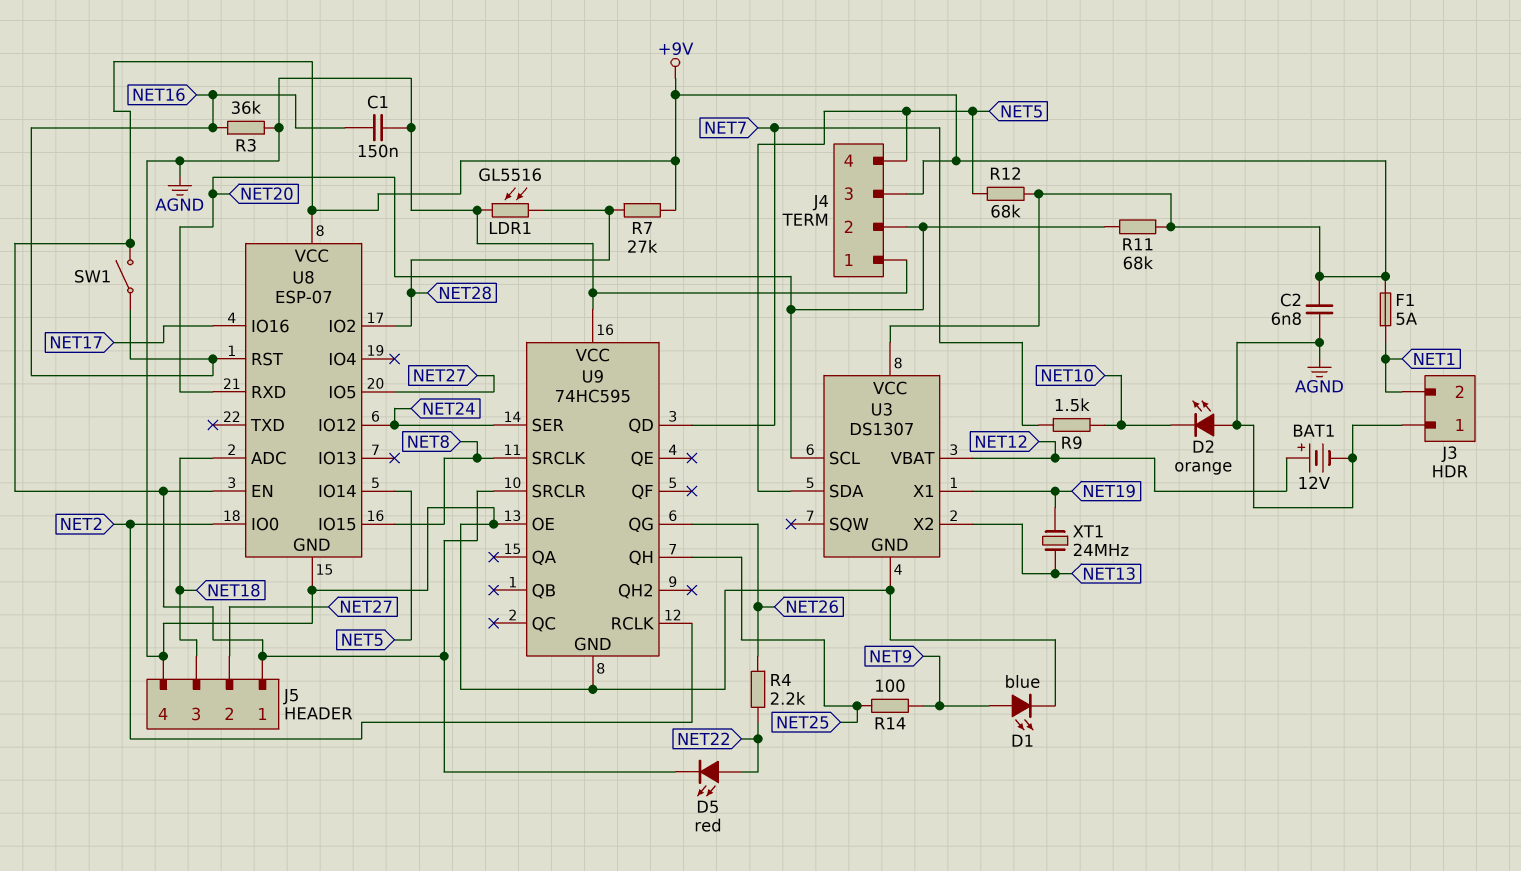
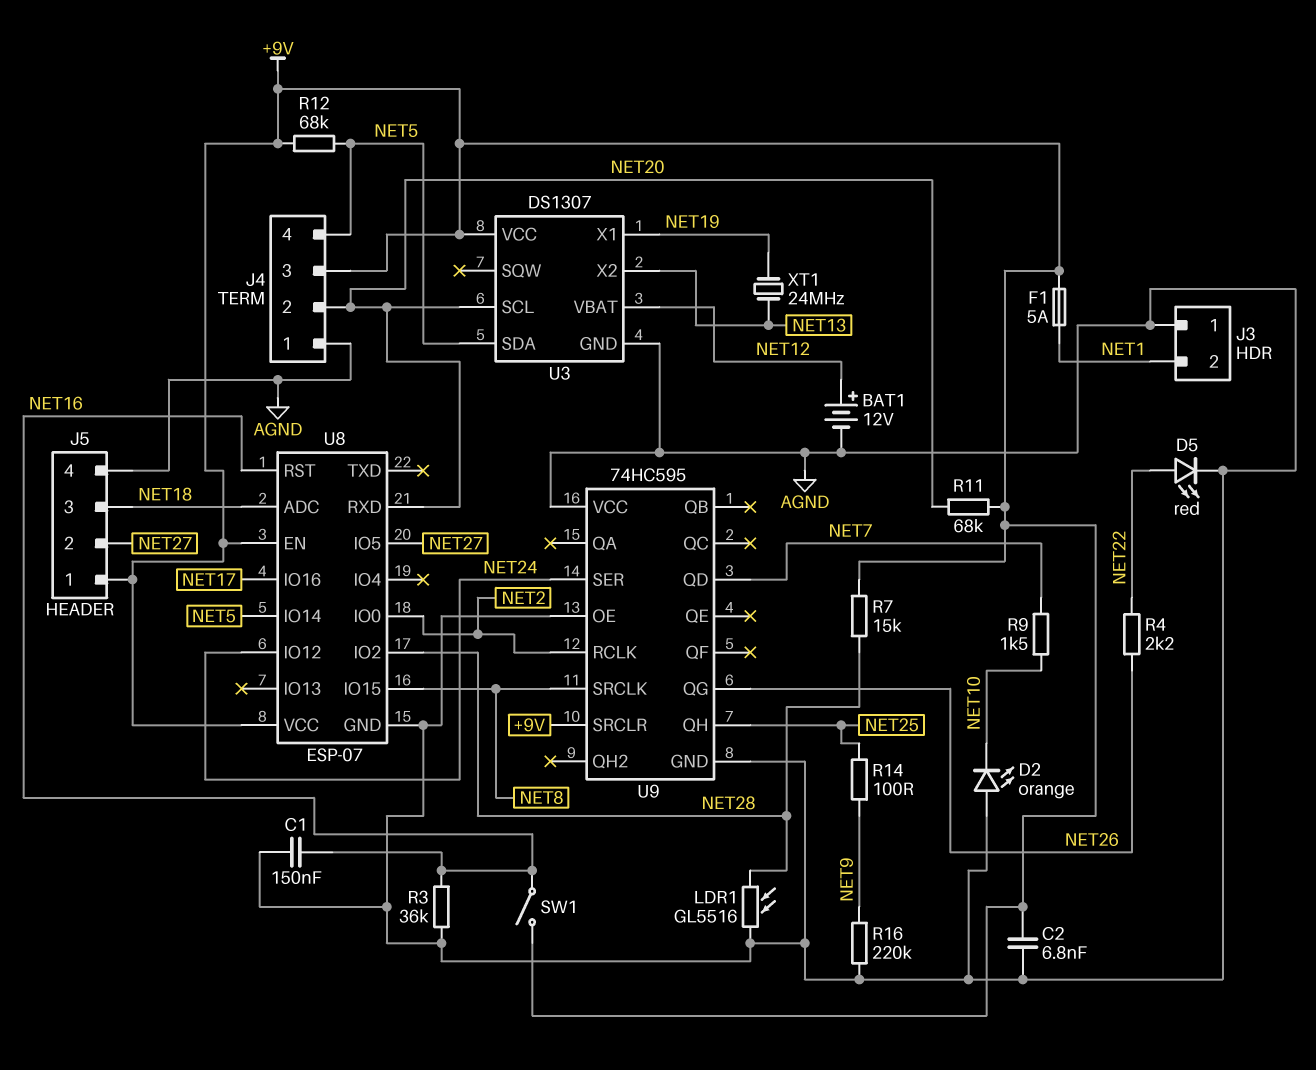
D1: LED blue (A NET9, K AGND) -> none
D5: LED red (A NET22, K +9V) -> LED red (A NET22, K AGND)
R7: 27k (+9V, NET28) -> 15k (+9V, NET28)
R16: none -> 220k (AGND, NET9)

